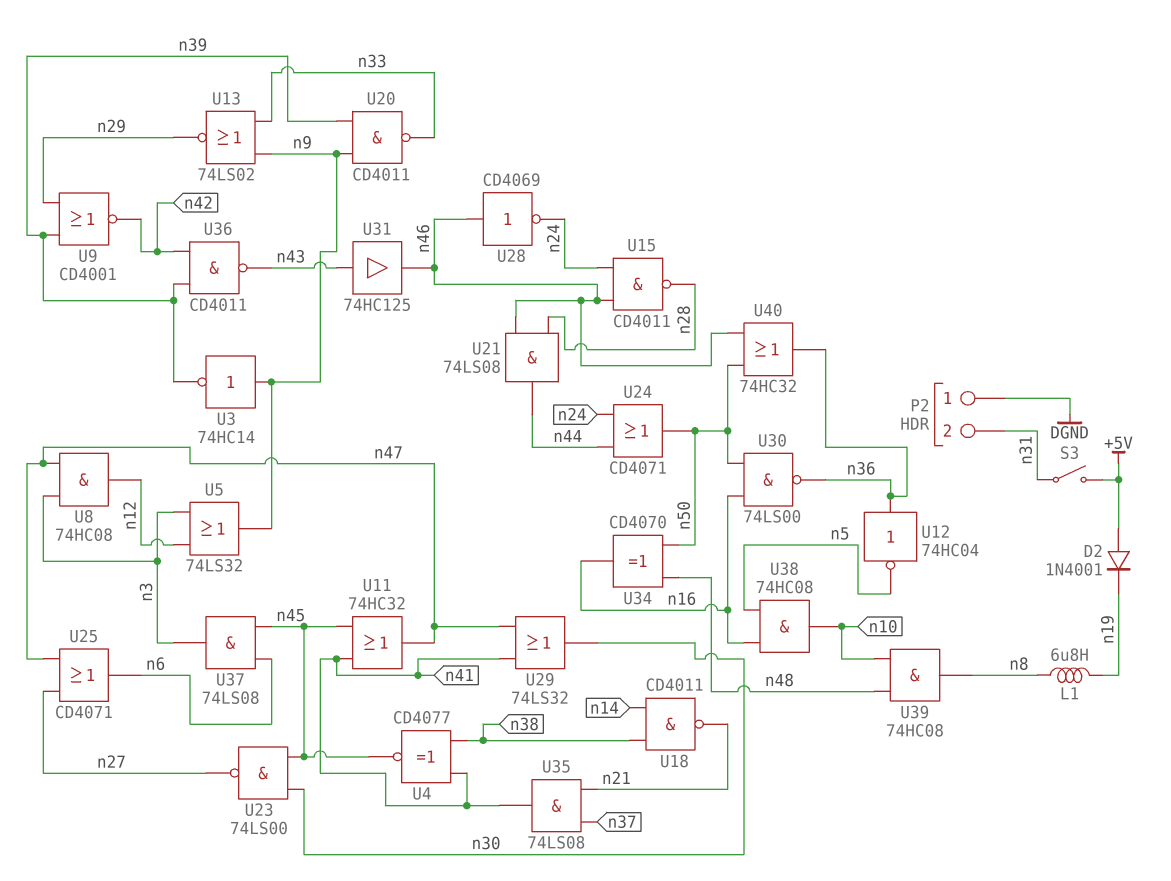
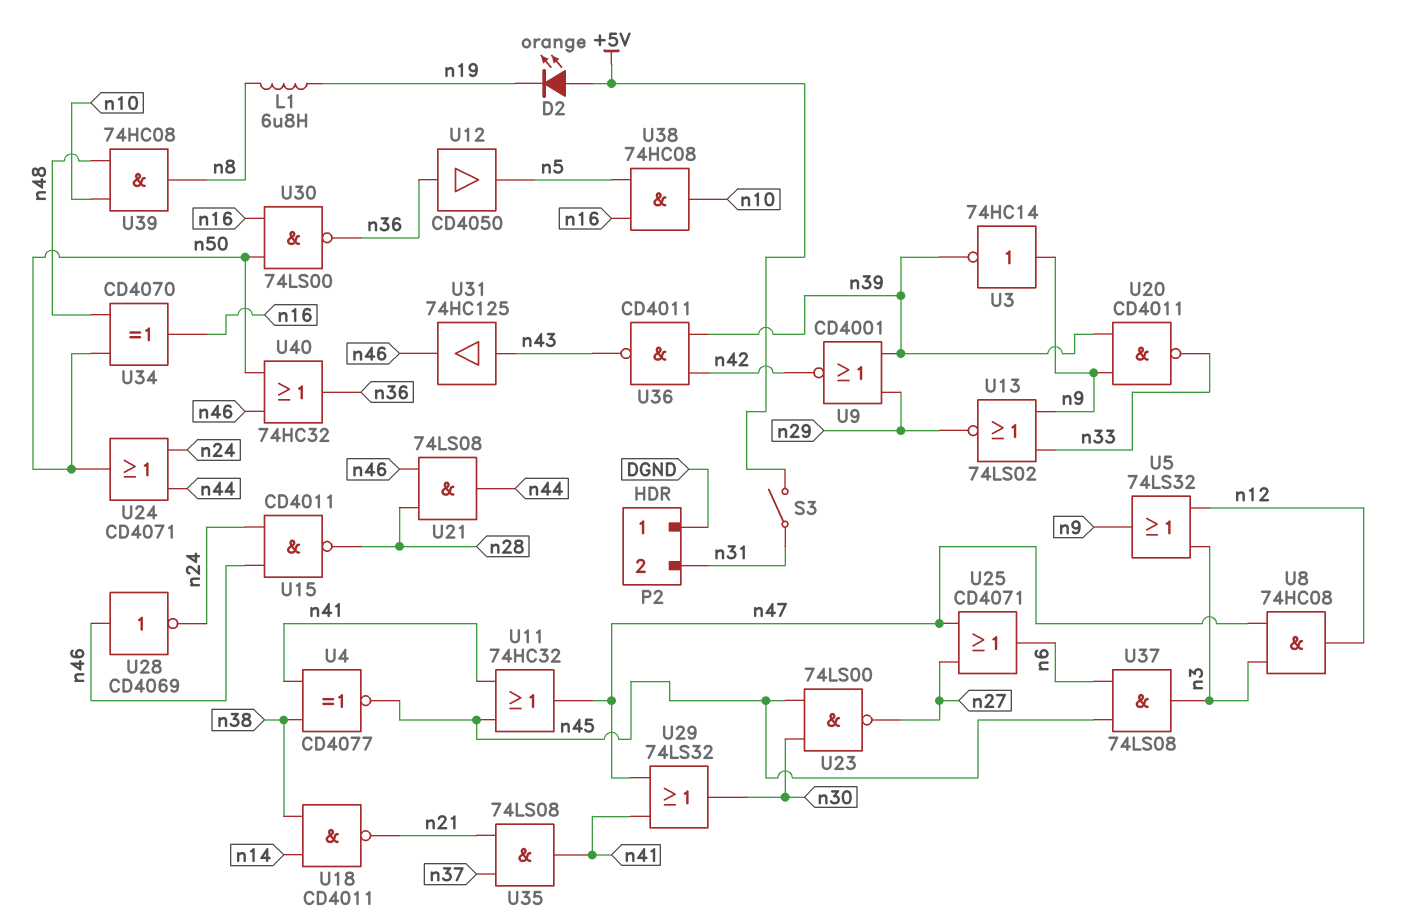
D2: diode 1N4001 (A +5V, K n19) -> LED orange (A +5V, K n19)
U12: NOT 74HC04 (in n36, out n5) -> buffer CD4050 (in n36, out n5)

